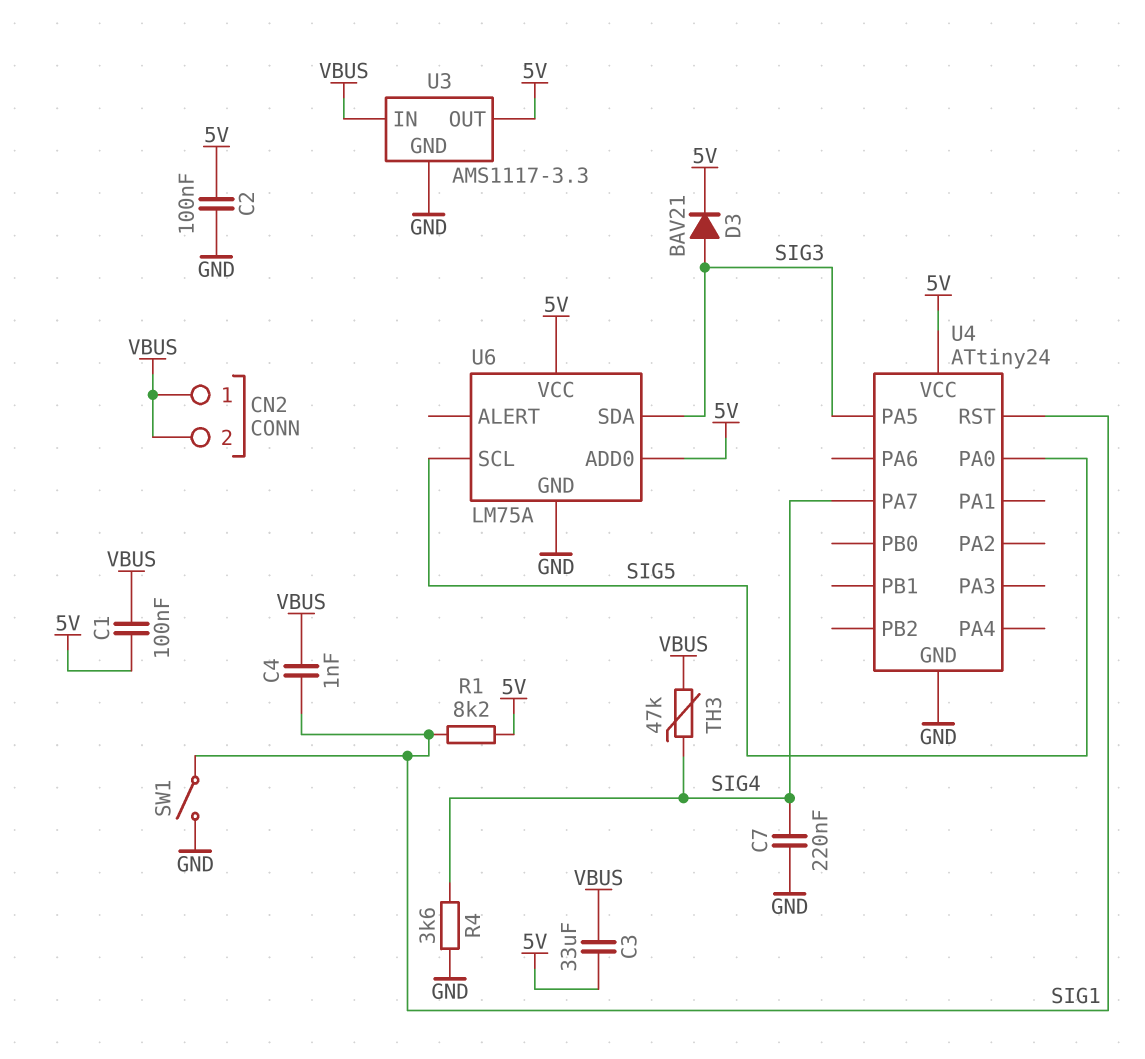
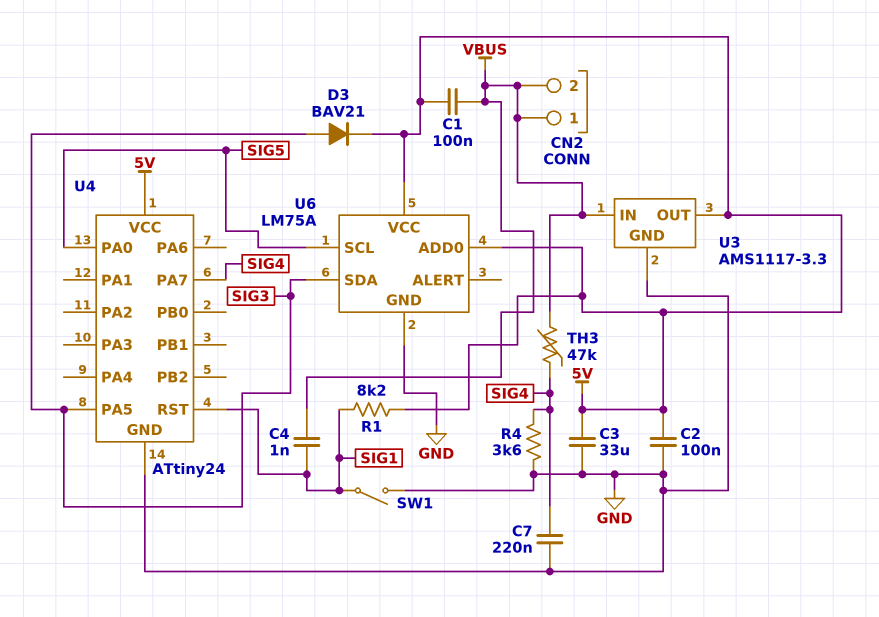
C3: 33uF (5V, VBUS) -> 33uF (5V, GND)

